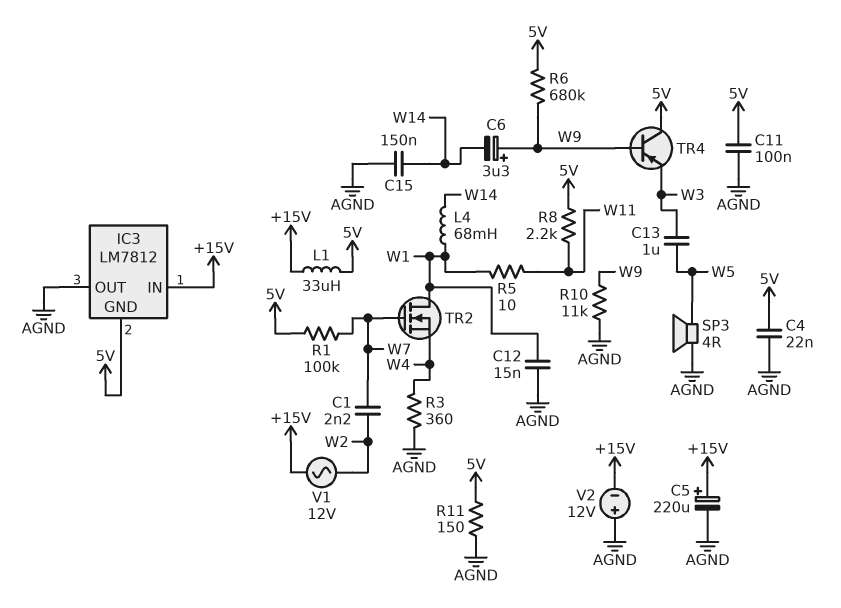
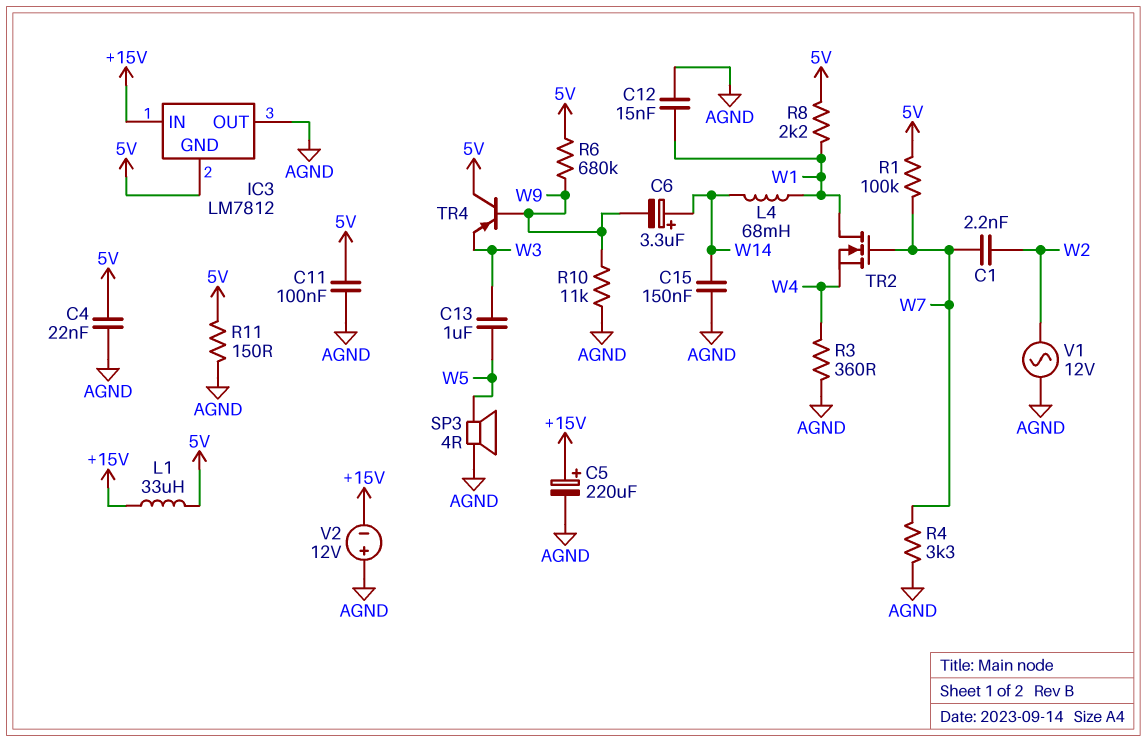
C6: 3.3uF (plus W9, minus W14) -> 3.3uF (plus W14, minus W9)
R4: none -> 3.3k (AGND, W7)
R5: 10 (W1, W11) -> none
R8: 2.2k (5V, W11) -> 2.2k (5V, W1)
V1: AC 12V (+15V, W2) -> AC 12V (AGND, W2)

